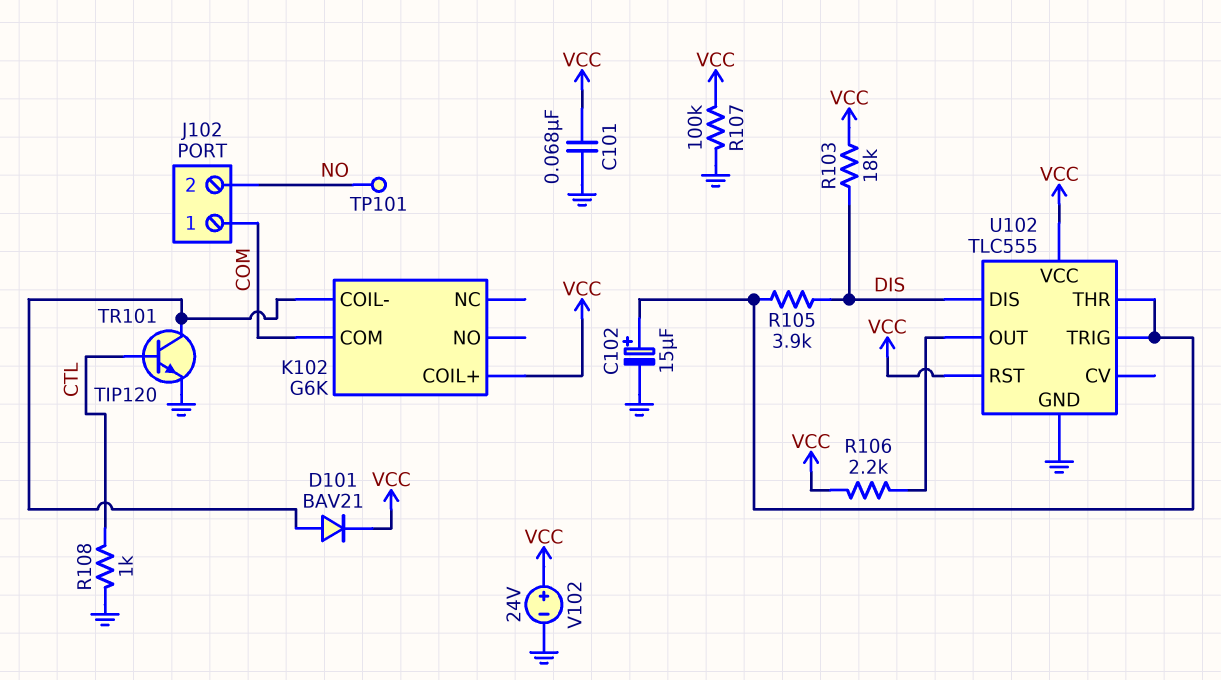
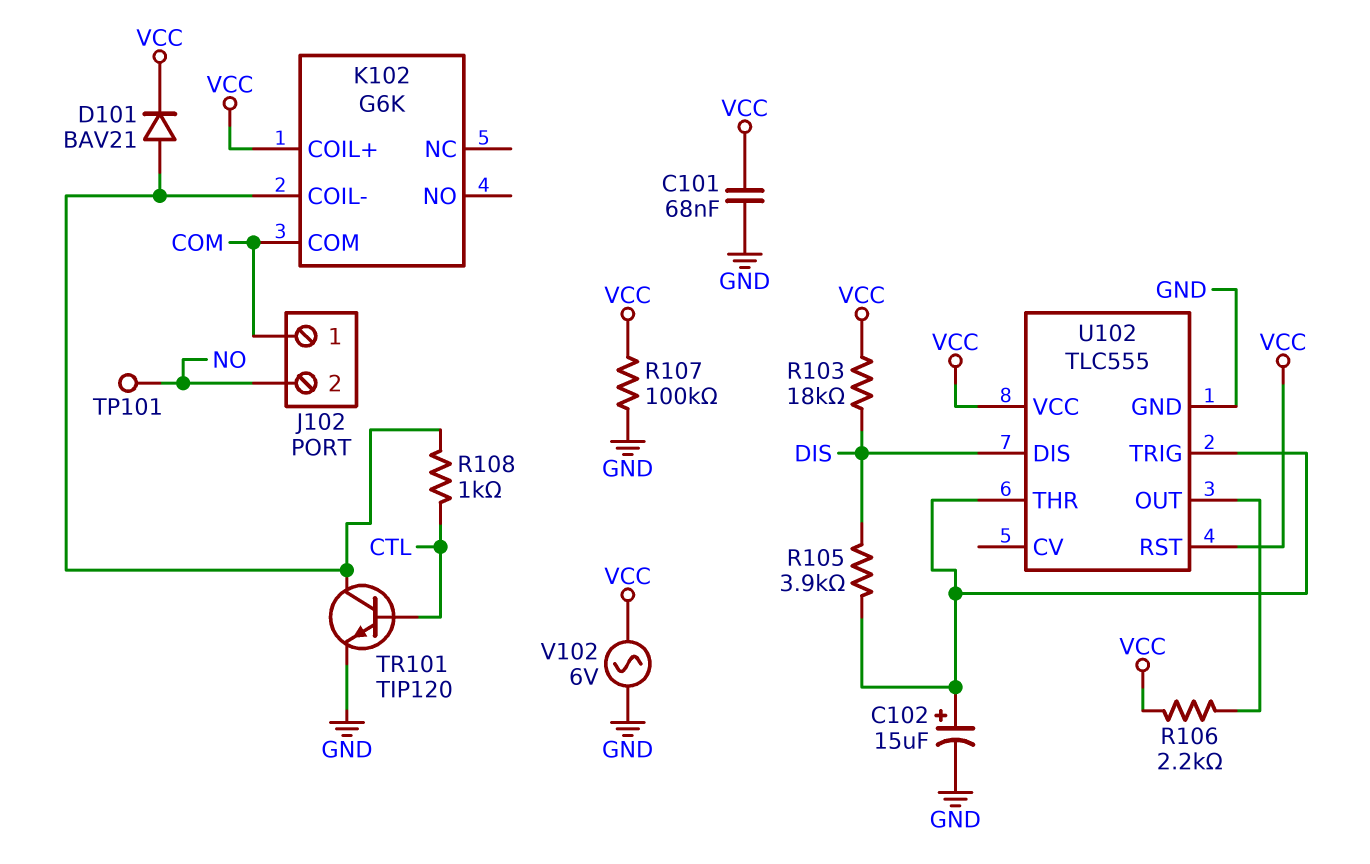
R108: 1k (CTL, GND) -> 1k (CTL, K102/COIL-)
V102: 24V (plus VCC, minus GND) -> AC 6V (GND, VCC)

